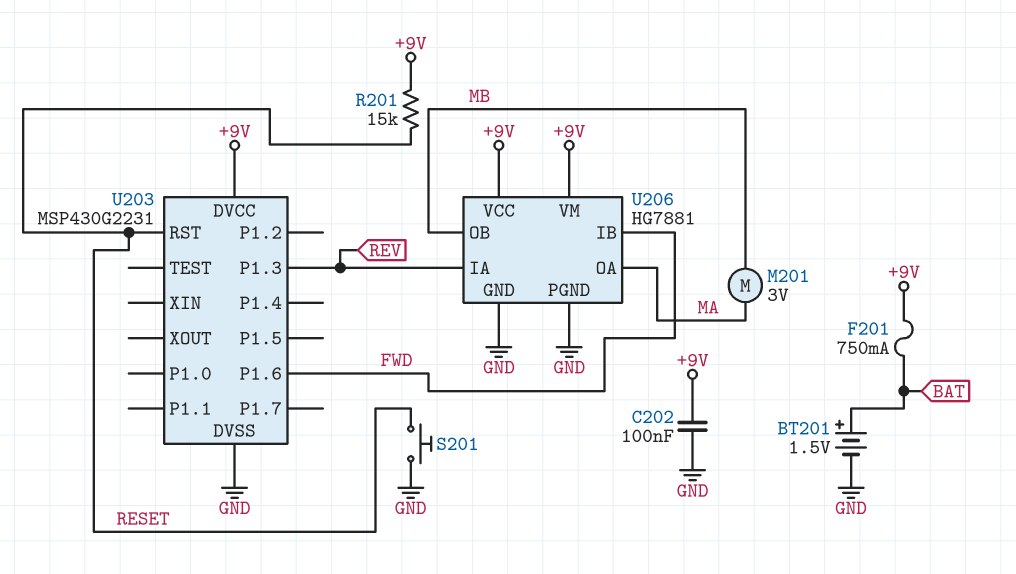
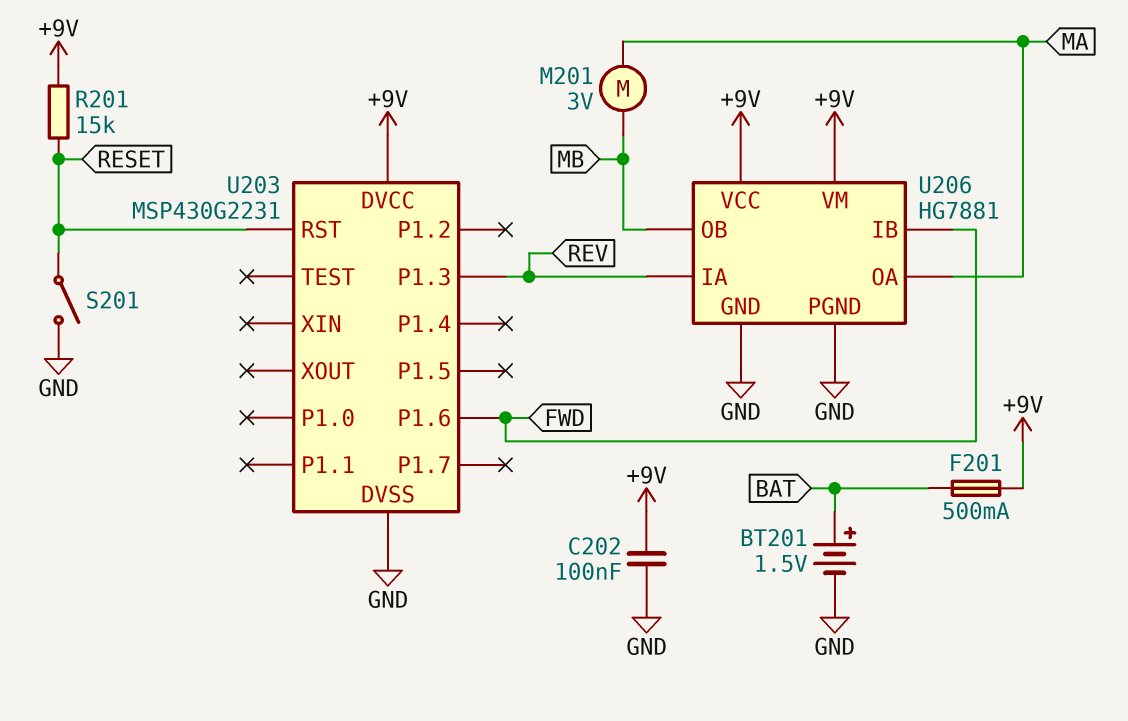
F201: 750mA (+9V, BAT) -> 500mA (+9V, BAT)
S201: button (GND, RESET) -> switch (GND, RESET)

